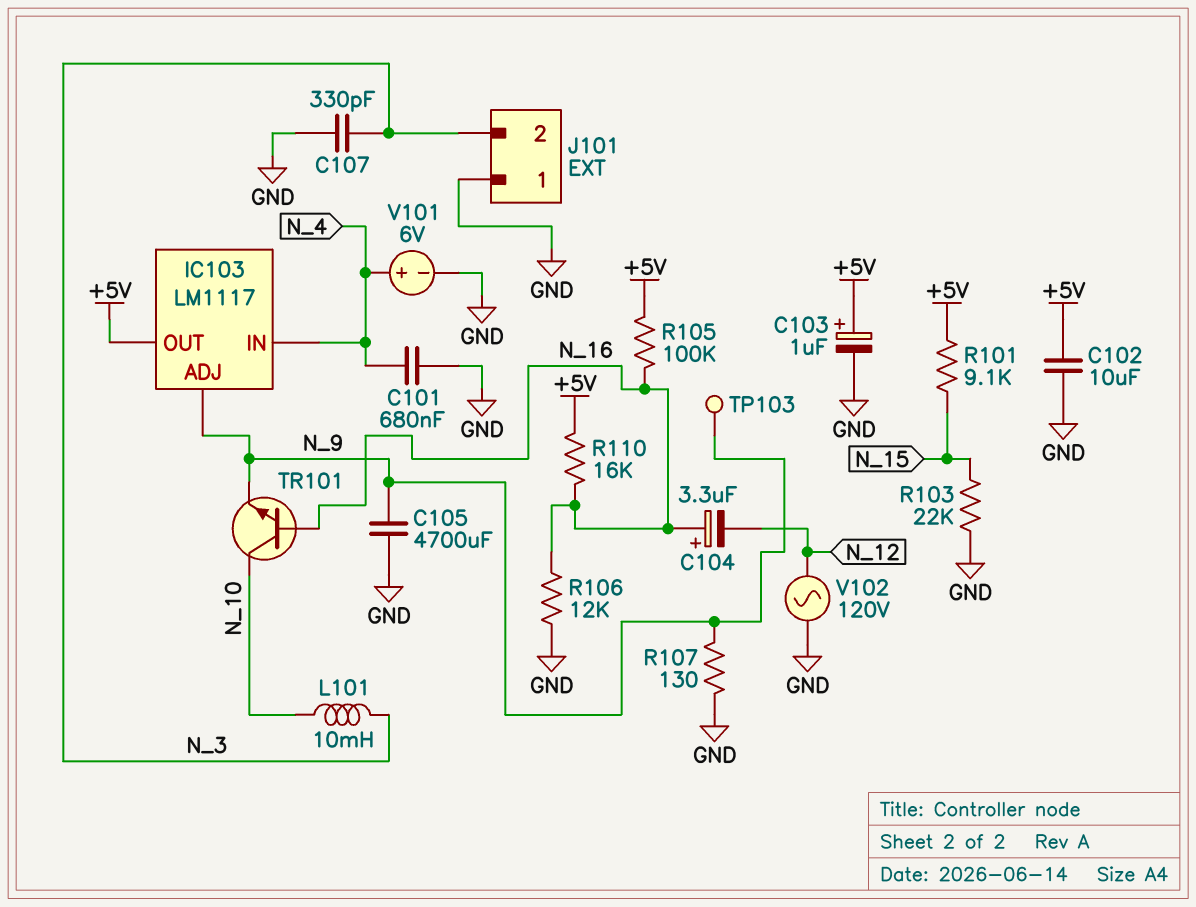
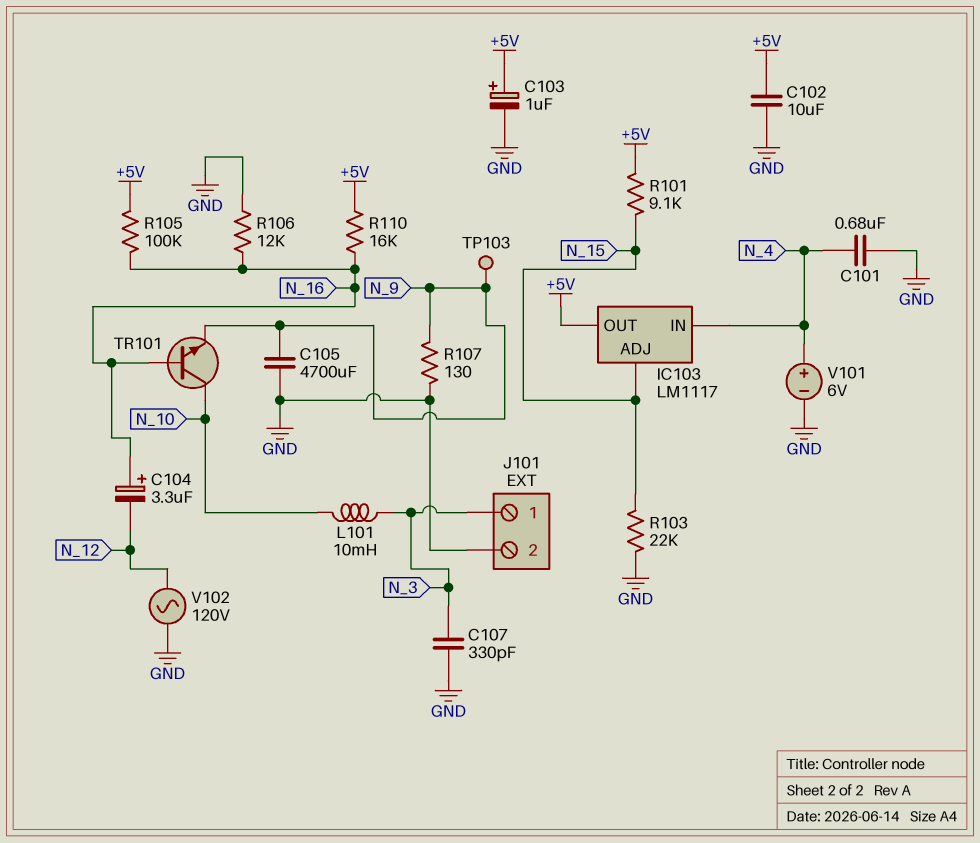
IC103 pin ADJ: N_9 -> N_15
J101 pin 1: GND -> N_3
J101 pin 2: N_3 -> GND

